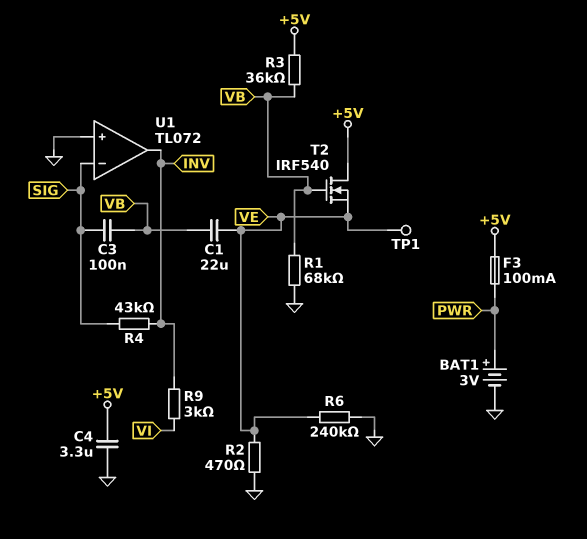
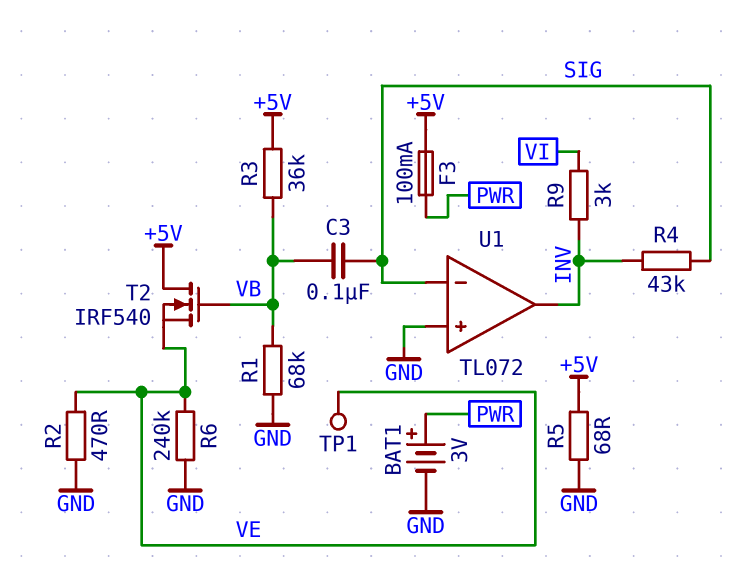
C1: 22uF (VB, VE) -> none
C4: 3.3uF (+5V, GND) -> none
R5: none -> 68 (+5V, GND)

